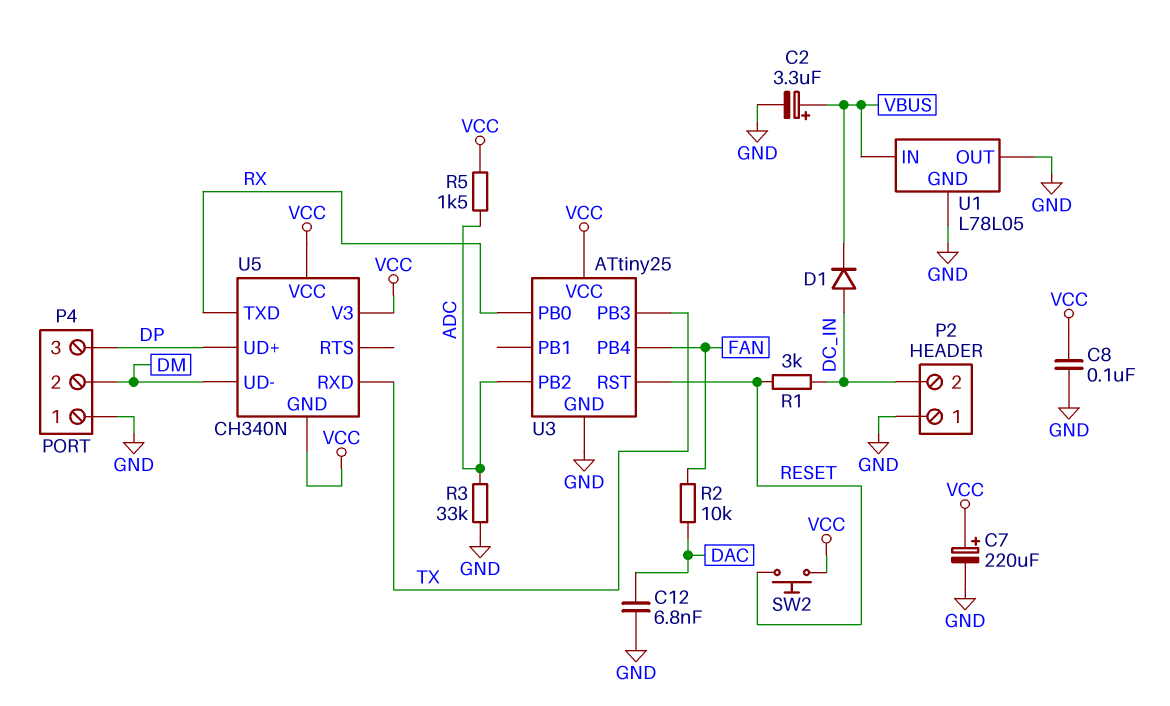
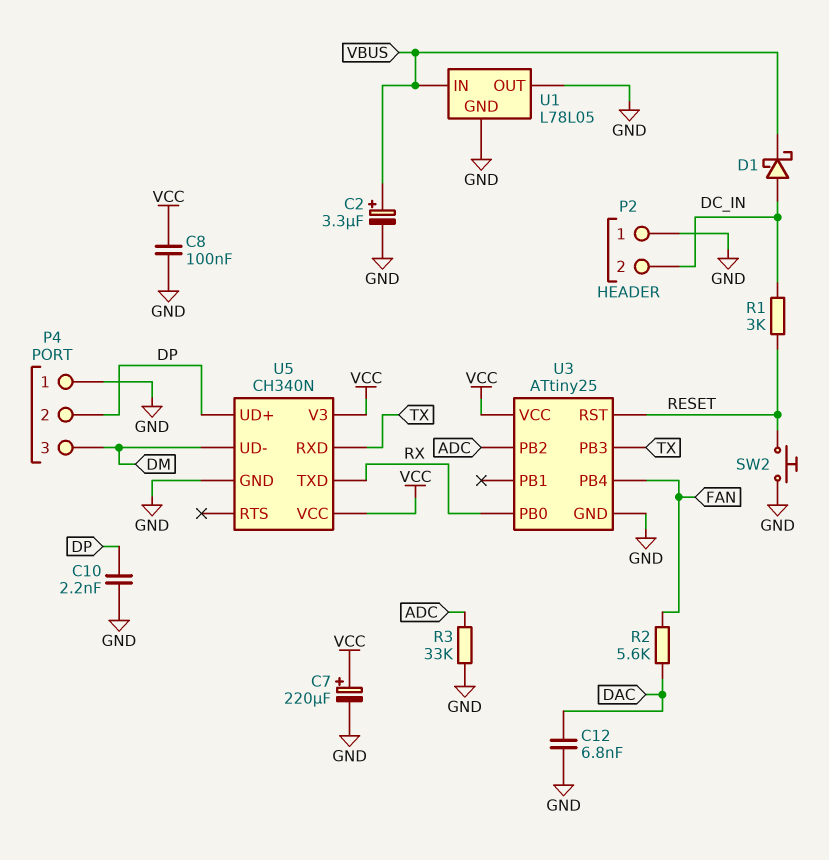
C10: none -> 2.2nF (DP, GND)
D1: diode (A DC_IN, K VBUS) -> schottky (A DC_IN, K VBUS)
P4 pin 2: DM -> DP
P4 pin 3: DP -> DM
R2: 10k (DAC, FAN) -> 5.6k (DAC, FAN)
R5: 1.5k (ADC, VCC) -> none
SW2: button (RESET, VCC) -> button (GND, RESET)
U5 pin GND: VCC -> GND

